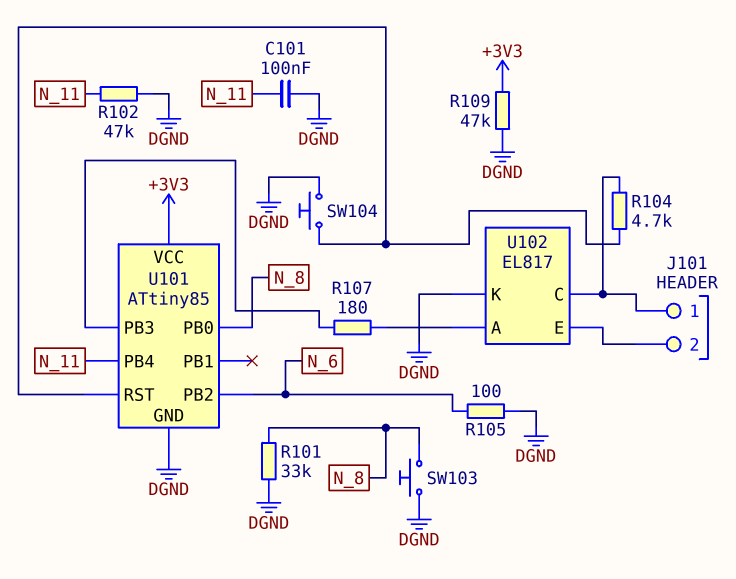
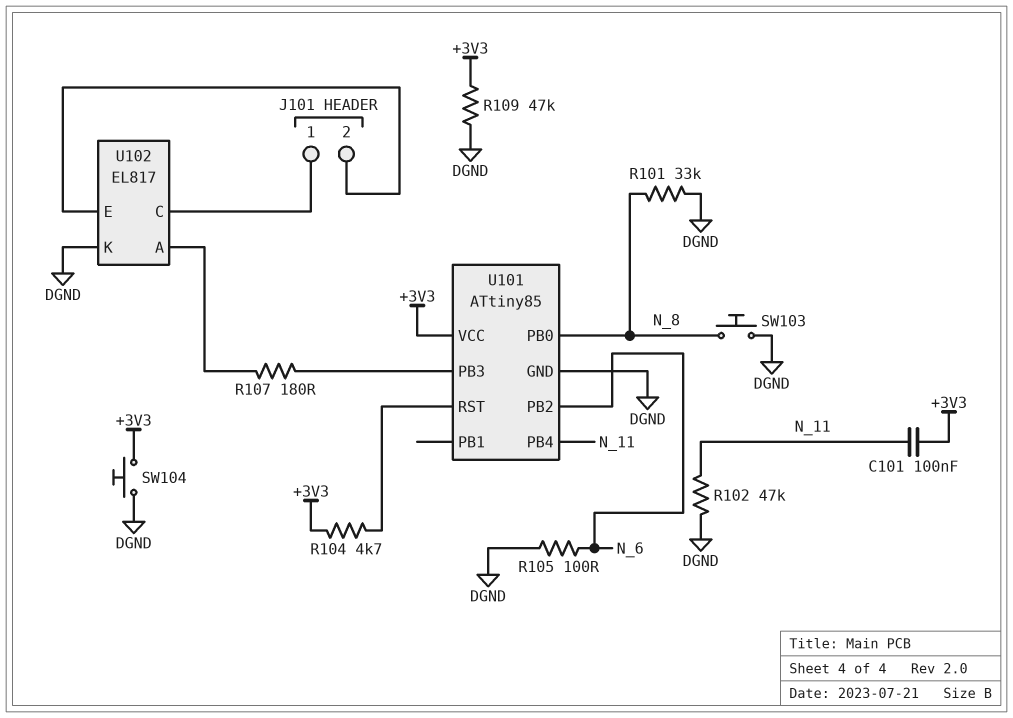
C101: 100nF (DGND, N_11) -> 100nF (+3V3, N_11)
R104: 4.7k (J101/1, U101/RST) -> 4.7k (+3V3, U101/RST)
SW104: button (DGND, U101/RST) -> button (+3V3, DGND)

